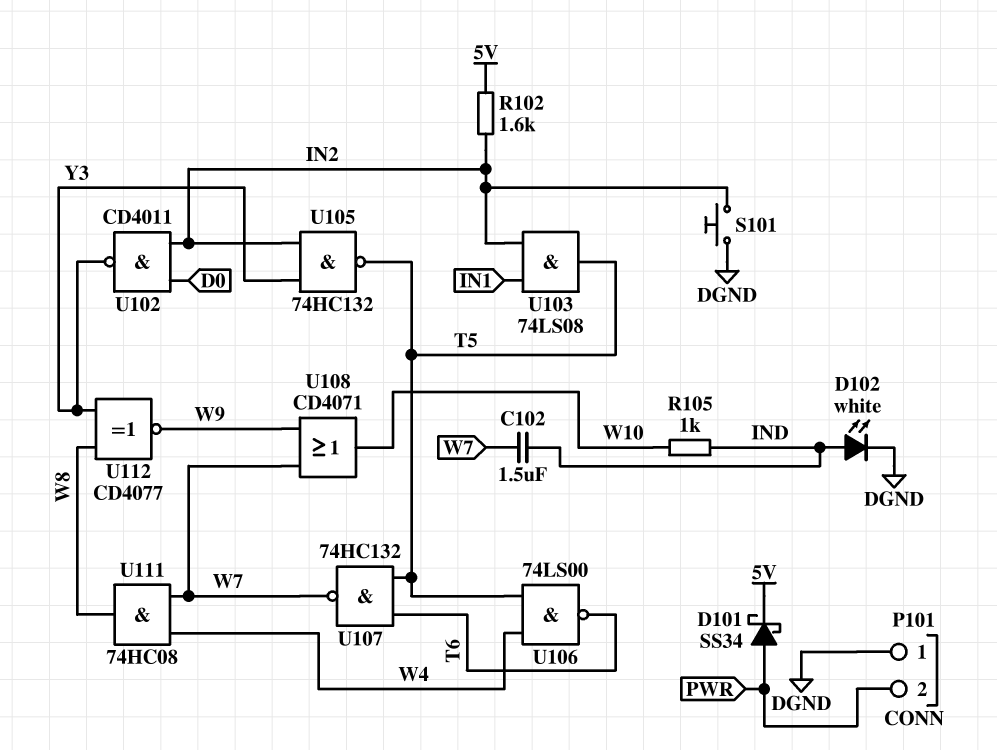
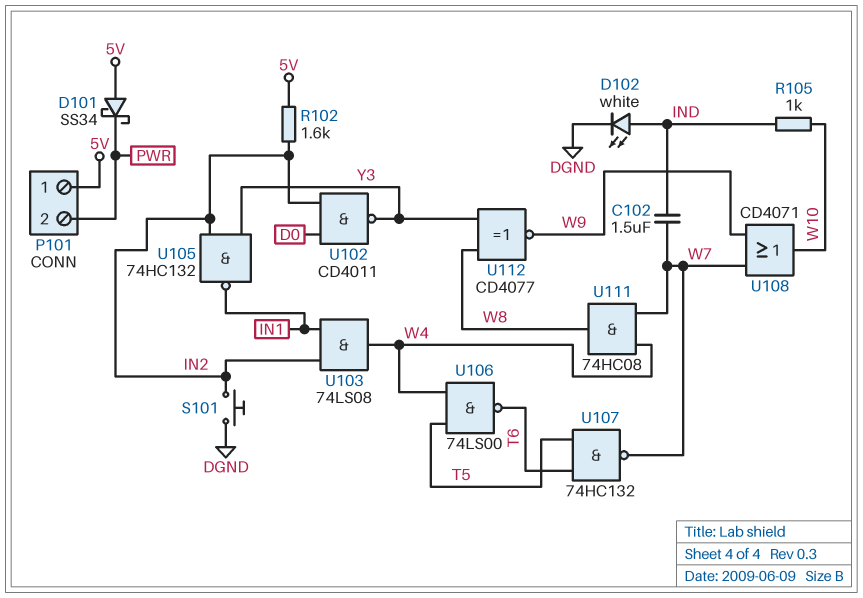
D101: schottky SS34 (A PWR, K 5V) -> schottky SS34 (A 5V, K PWR)
P101 pin 1: DGND -> 5V
U103: AND 74LS08 (in IN1, in IN2, out T5) -> AND 74LS08 (in IN1, in IN2, out W4)
U105: NAND 74HC132 (in IN2, in Y3, out T5) -> NAND 74HC132 (in IN2, in Y3, out IN1)

